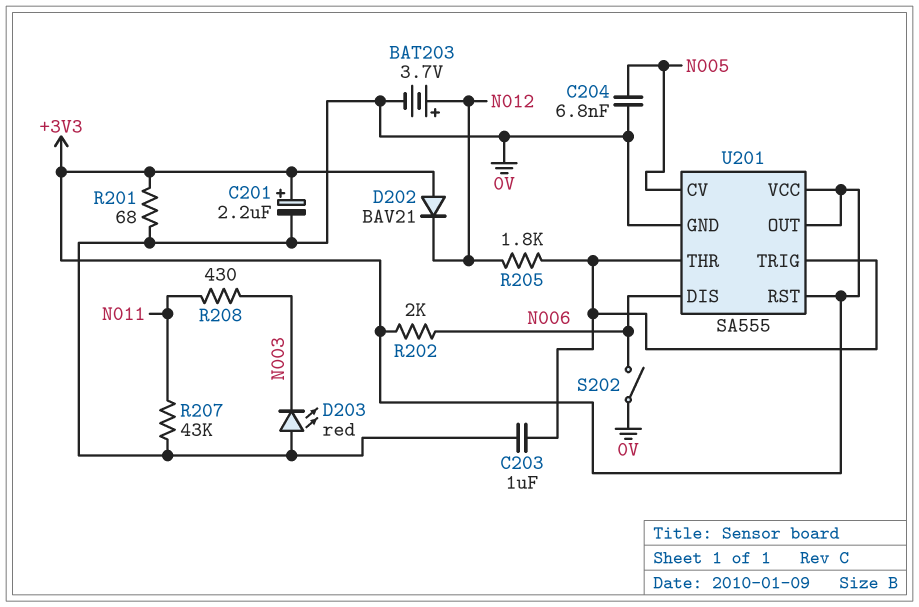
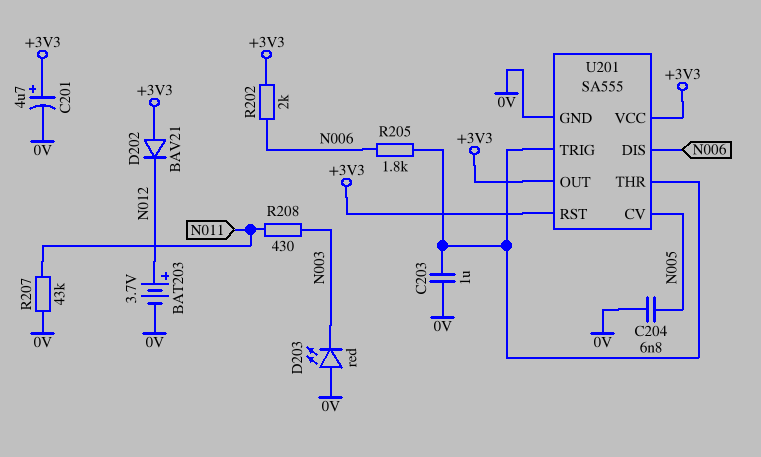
C201: 2.2uF (plus +3V3, minus 0V) -> 4.7uF (plus +3V3, minus 0V)
R201: 68 (+3V3, 0V) -> none
R205: 1.8k (N012, U201/THR) -> 1.8k (N006, U201/THR)
S202: switch (0V, N006) -> none

